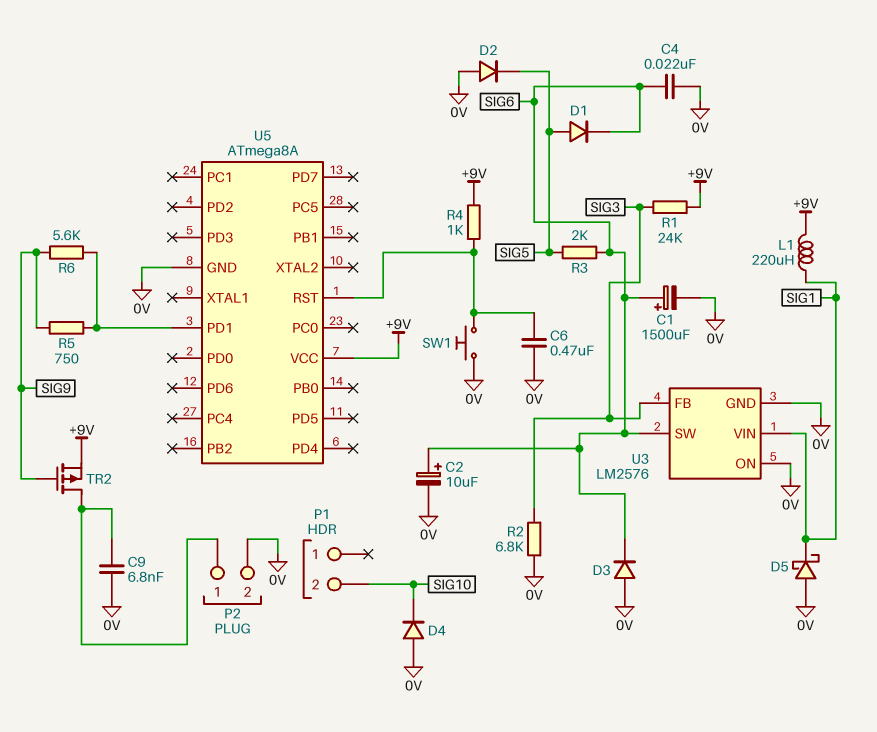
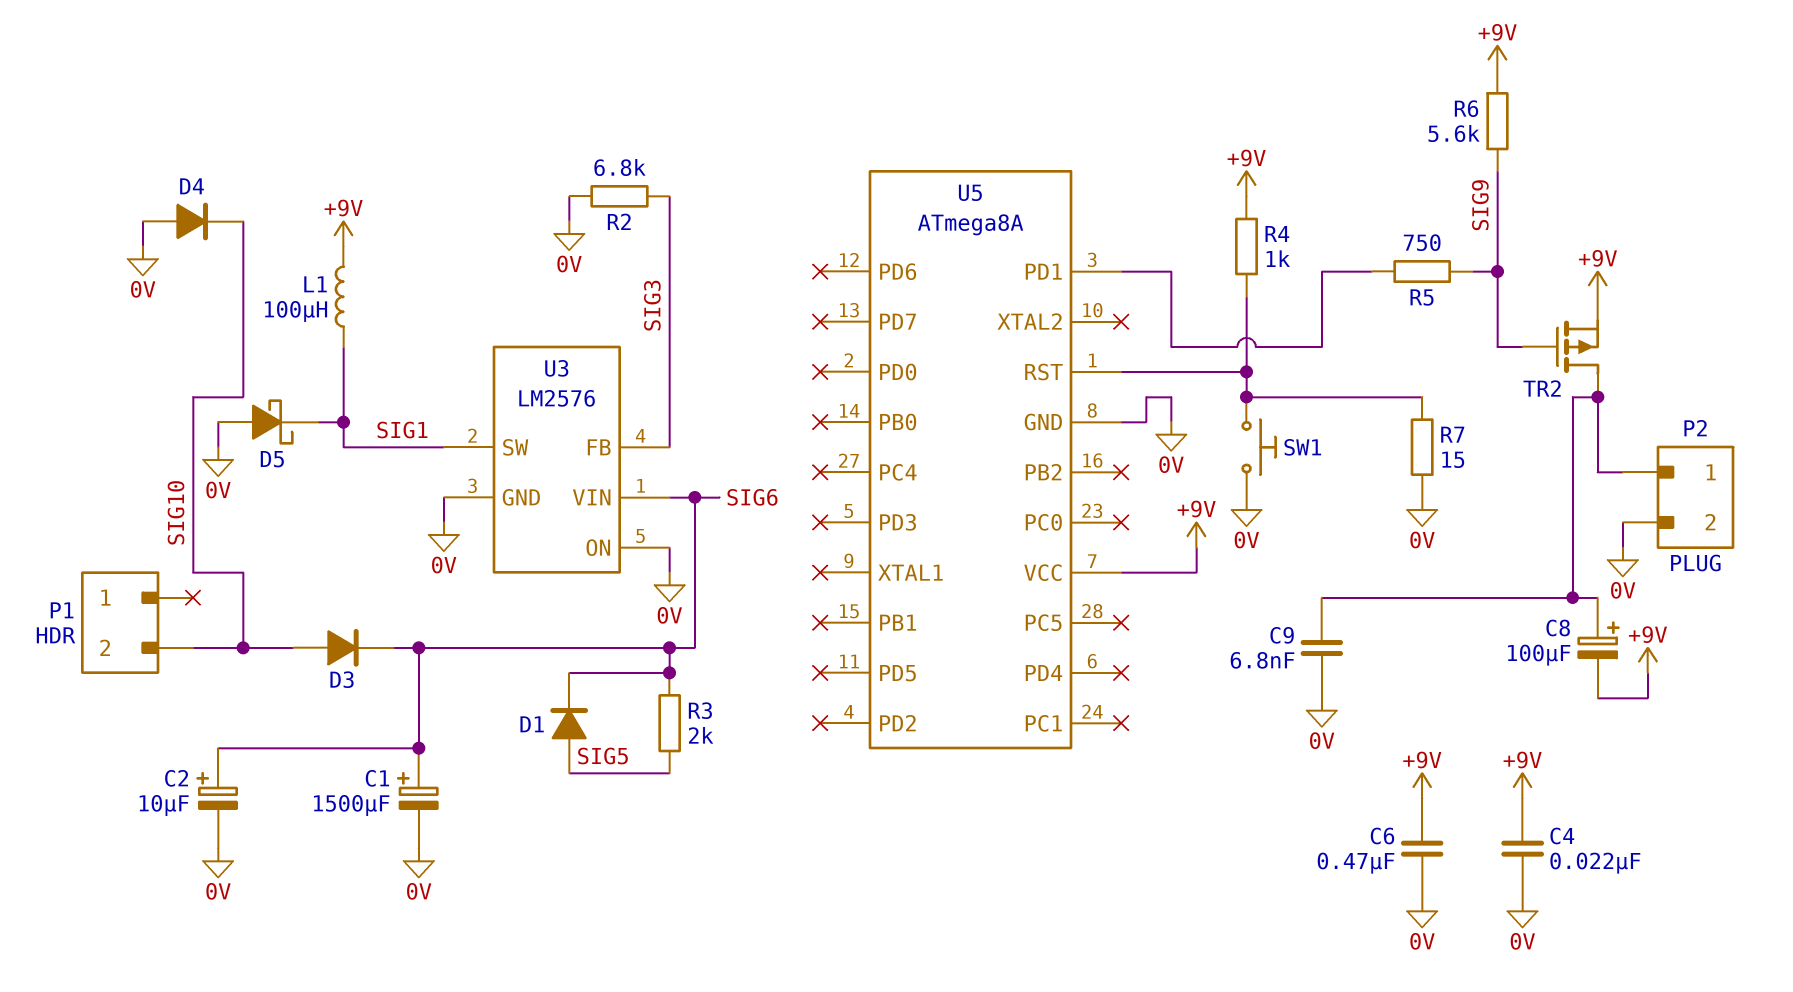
C4: 22nF (0V, SIG6) -> 22nF (+9V, 0V)
C6: 470nF (0V, U5/RST) -> 470nF (+9V, 0V)
C8: none -> 100uF (plus P2/1, minus +9V)
D2: diode (A 0V, K SIG5) -> none
D3: diode (A 0V, K SIG6) -> diode (A SIG10, K SIG6)
L1: 220uH (+9V, SIG1) -> 100uH (+9V, SIG1)
R1: 24k (+9V, SIG3) -> none
R6: 5.6k (SIG9, U5/PD1) -> 5.6k (+9V, SIG9)
R7: none -> 15 (0V, U5/RST)
U3 pin SW: SIG6 -> SIG1
U3 pin VIN: SIG1 -> SIG6

